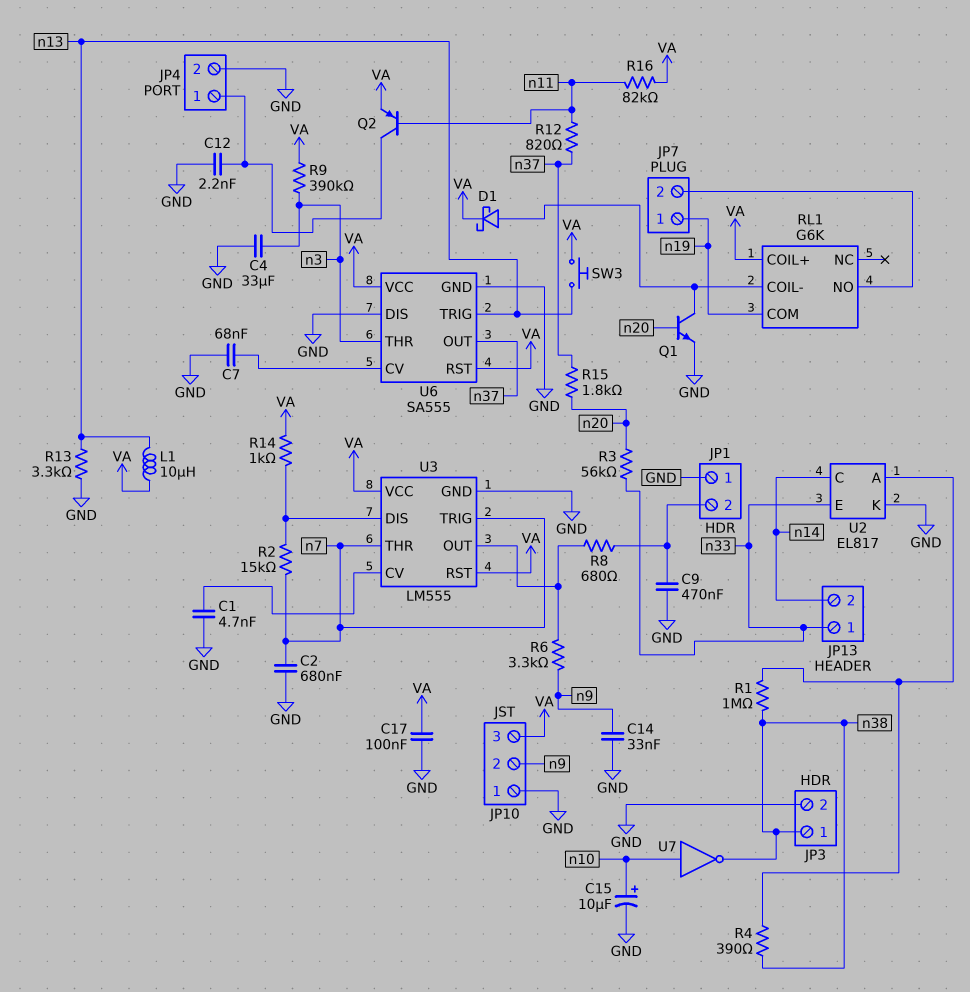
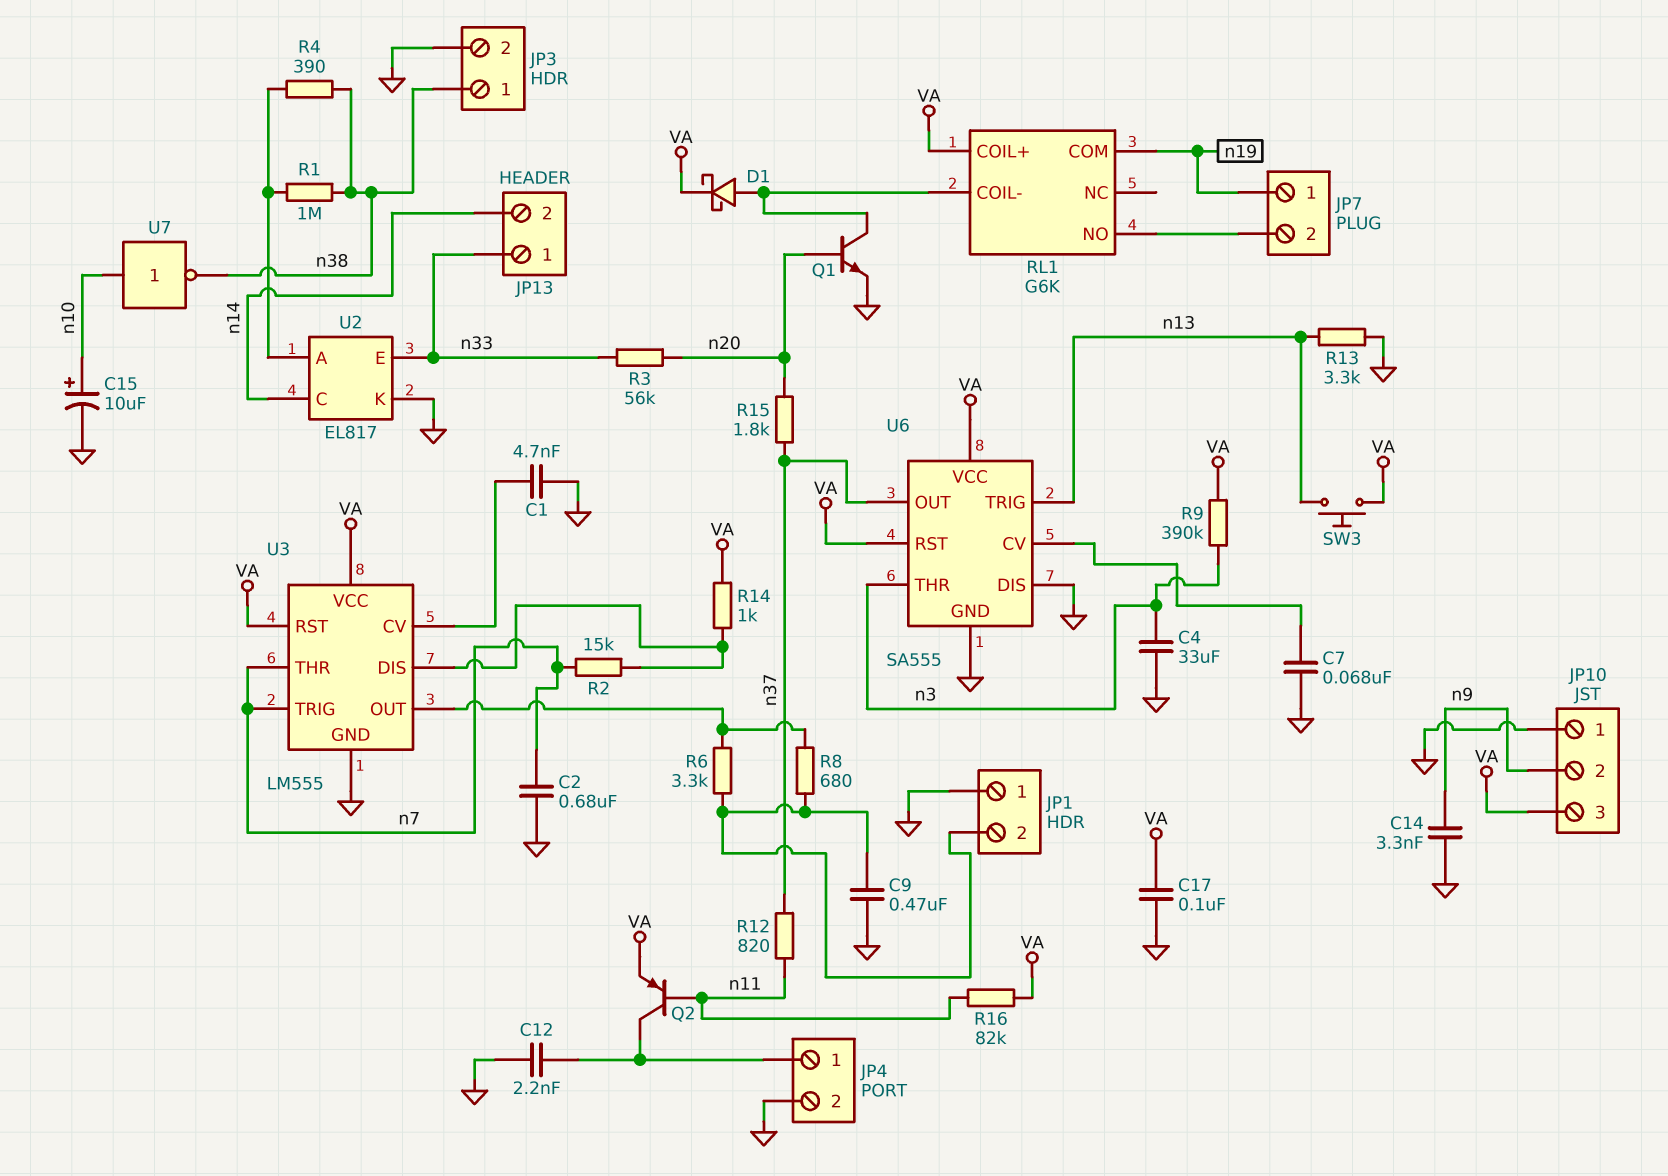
C14: 33nF (GND, n9) -> 3.3nF (GND, n9)
L1: 10uH (VA, n13) -> none
R6: 3.3k (U3/OUT, n9) -> 3.3k (JP1/2, U3/OUT)

